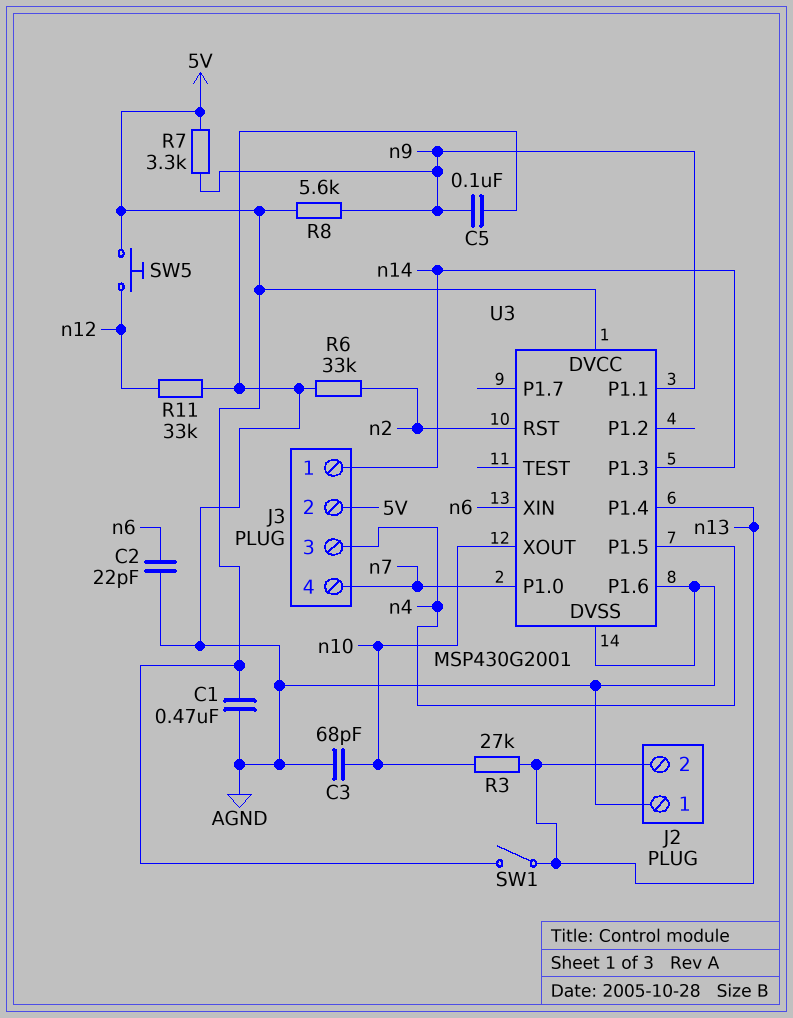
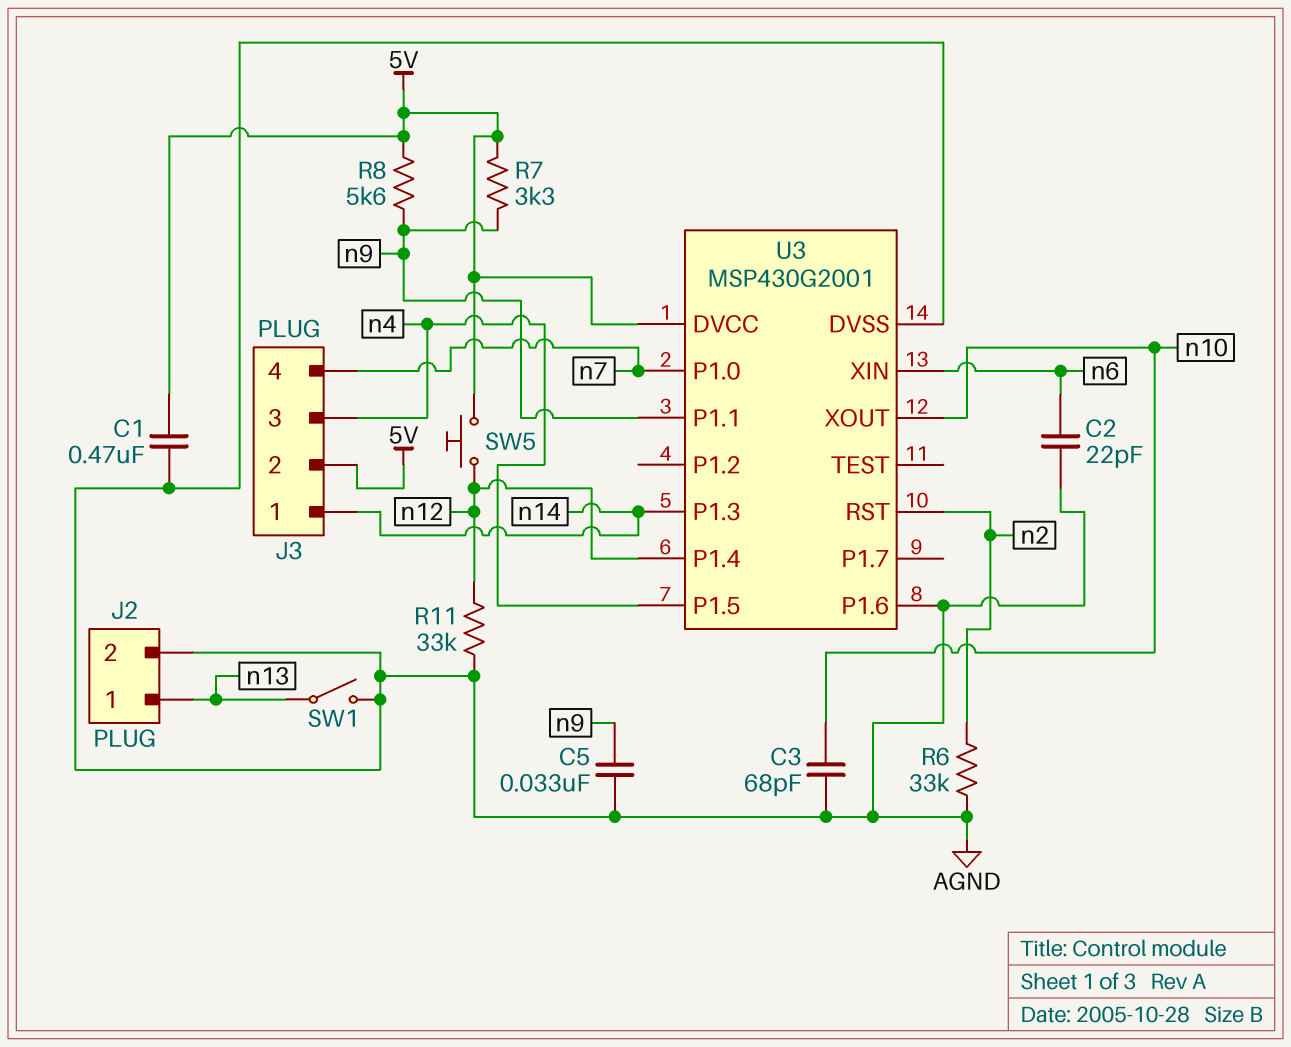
C5: 100nF (AGND, n9) -> 33nF (AGND, n9)
J2 pin 1: AGND -> n13
J2 pin 2: n13 -> AGND
R3: 27k (n10, n13) -> none
SW1: switch (5V, n13) -> switch (AGND, n13)
U3 pin P1.4: n13 -> n12

